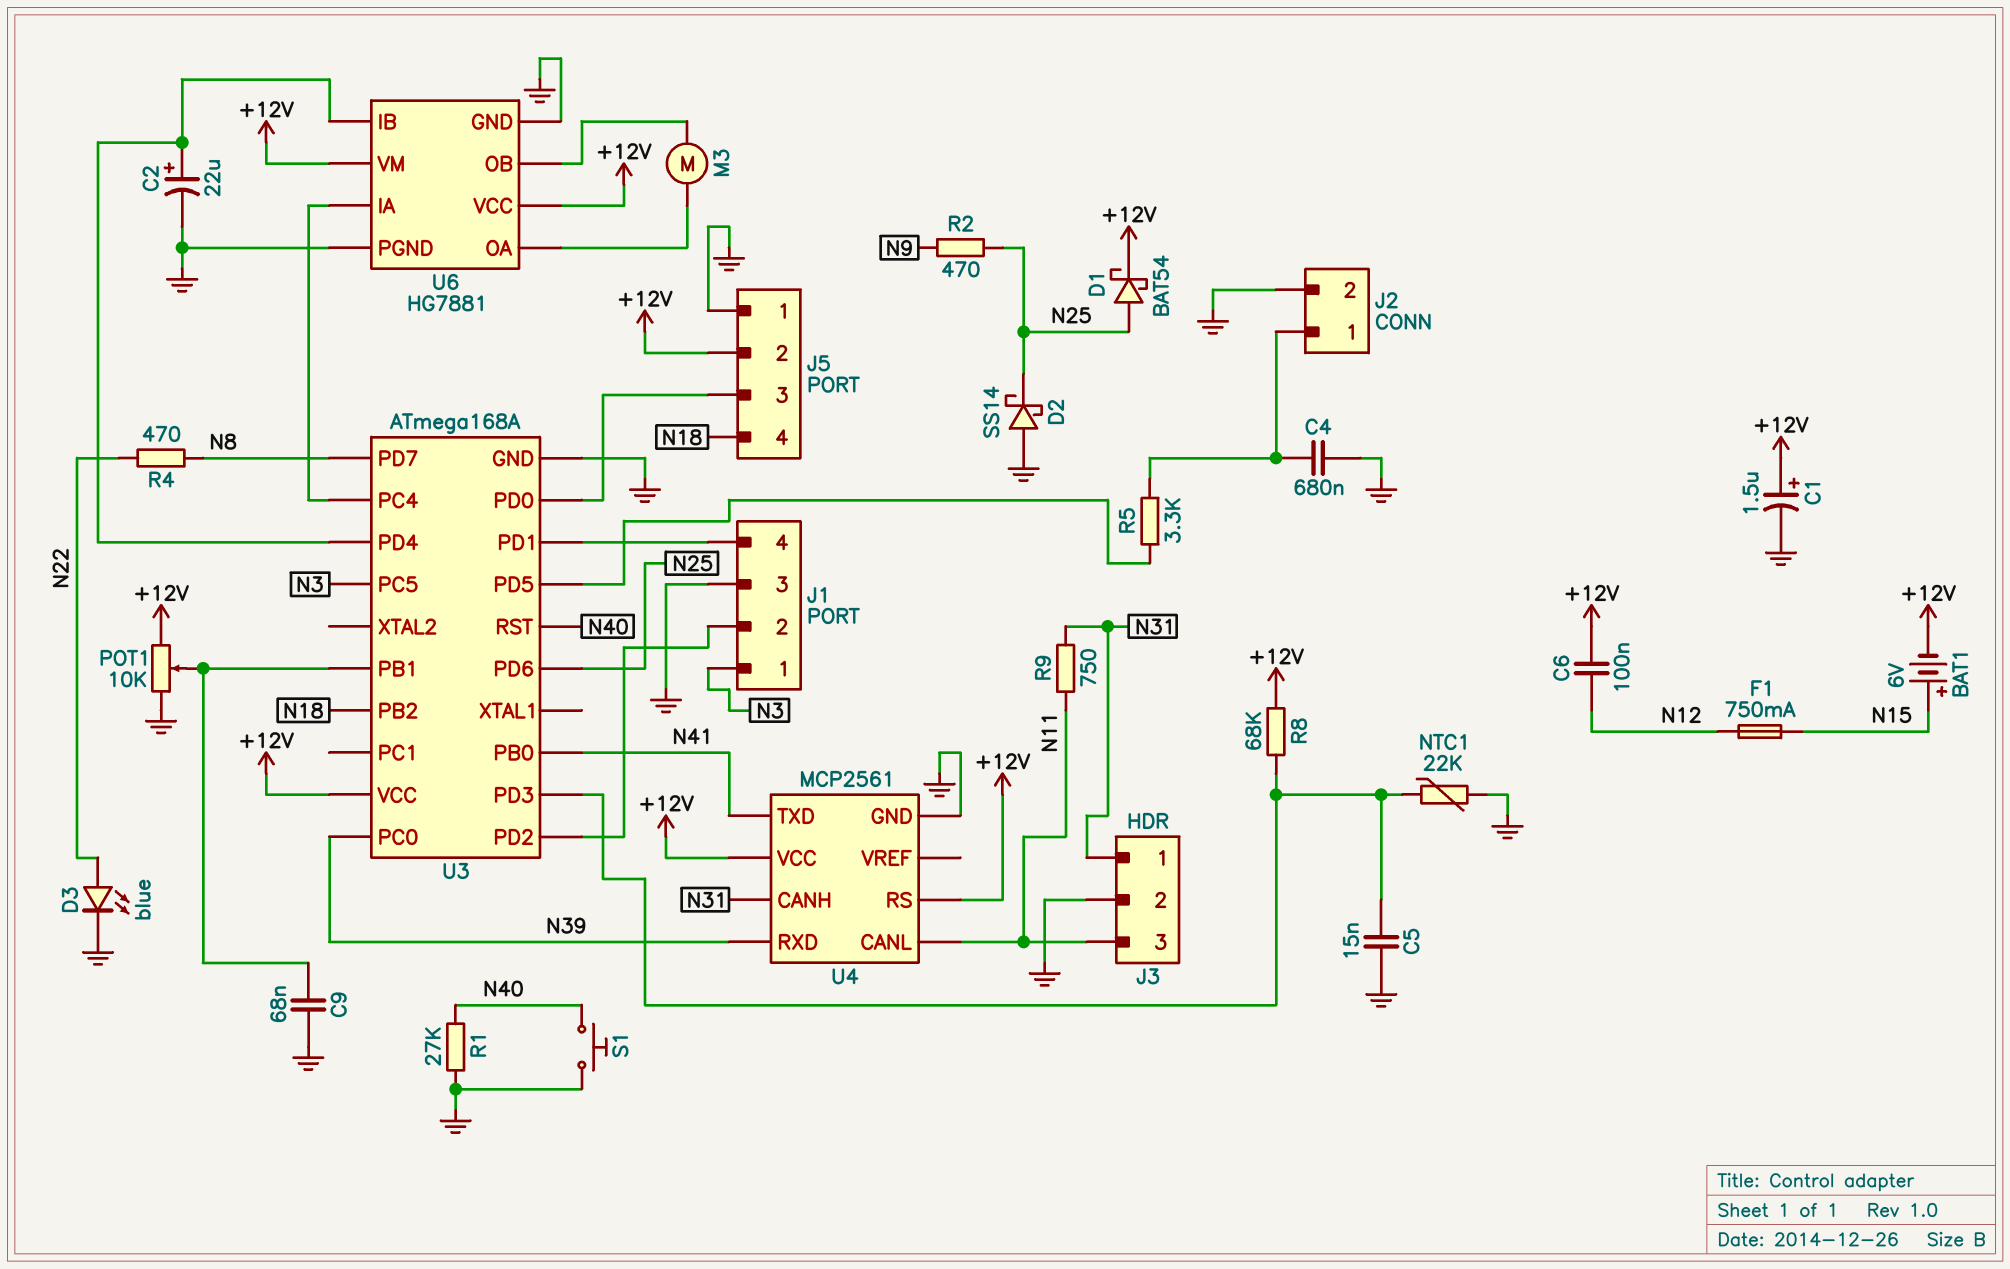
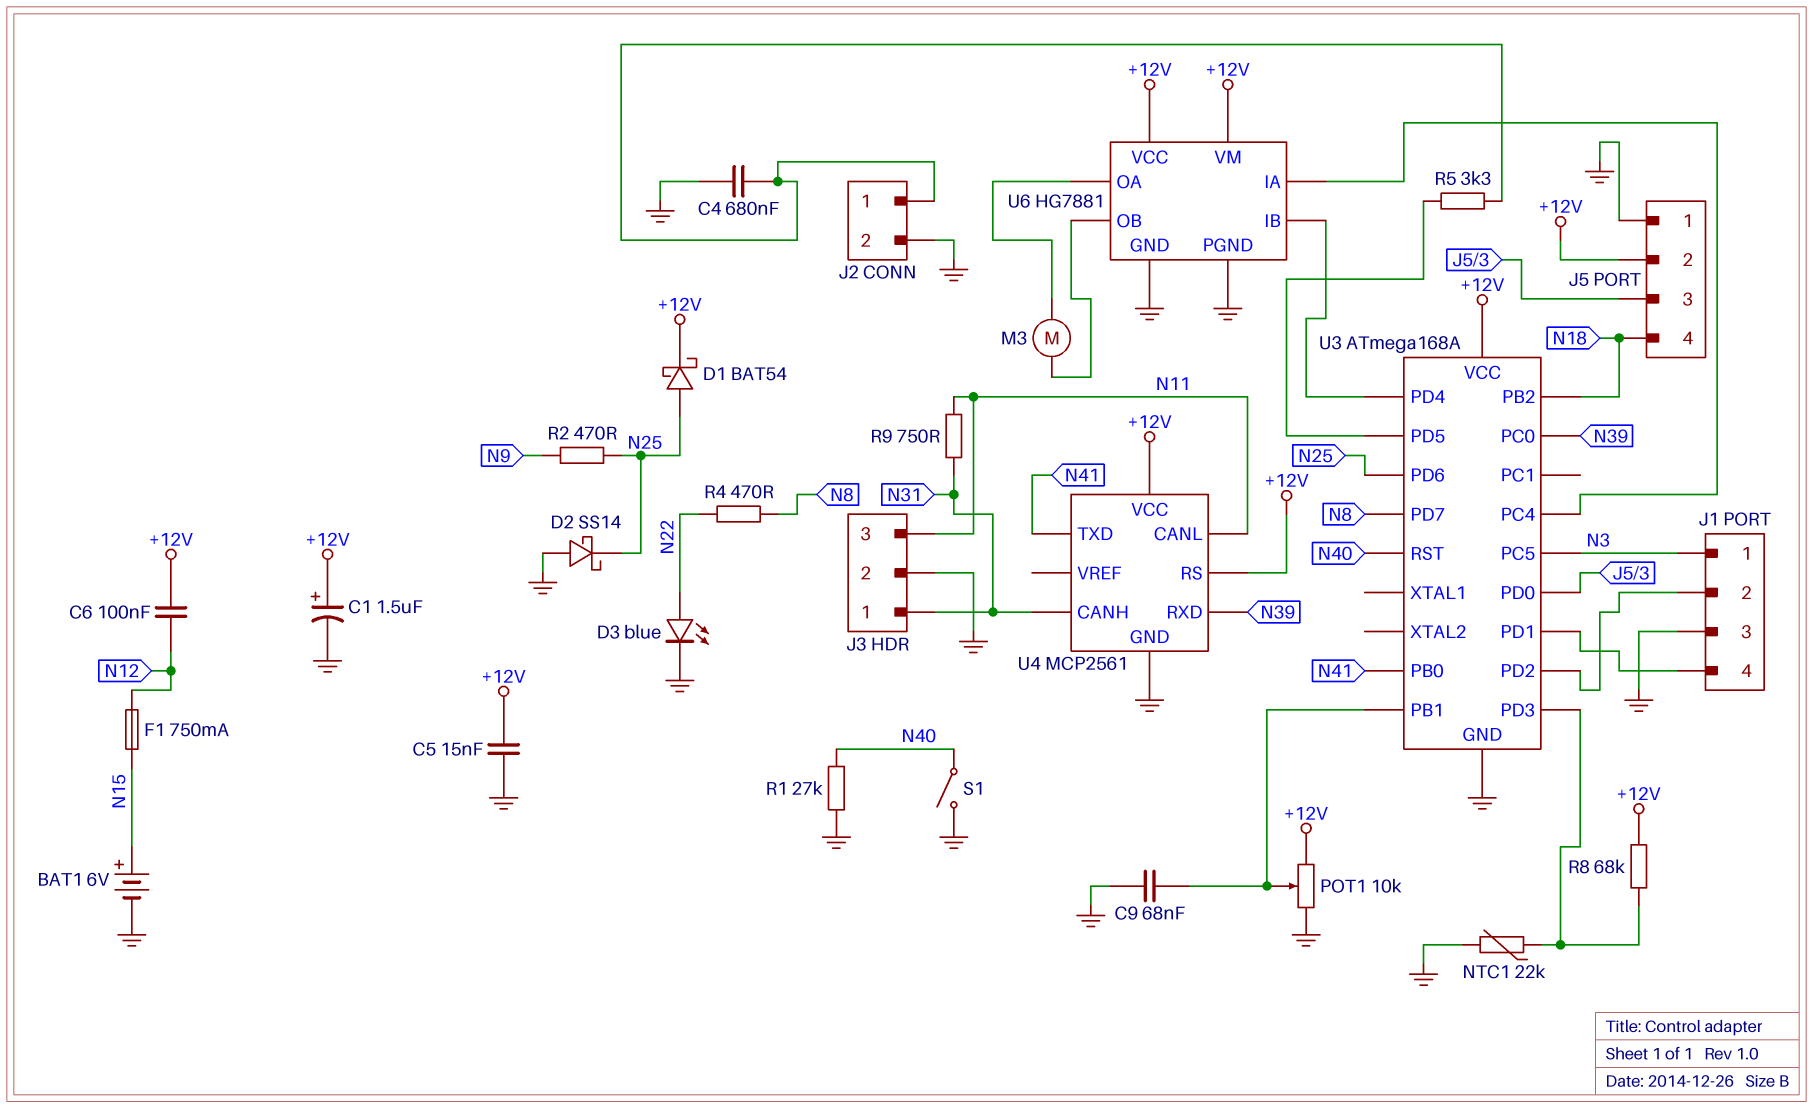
BAT1: 6V (plus N15, minus +12V) -> 6V (plus N15, minus GND)
C2: 22uF (plus U3/PD4, minus GND) -> none
C5: 15nF (GND, U3/PD3) -> 15nF (+12V, GND)
S1: button (GND, N40) -> switch (GND, N40)

